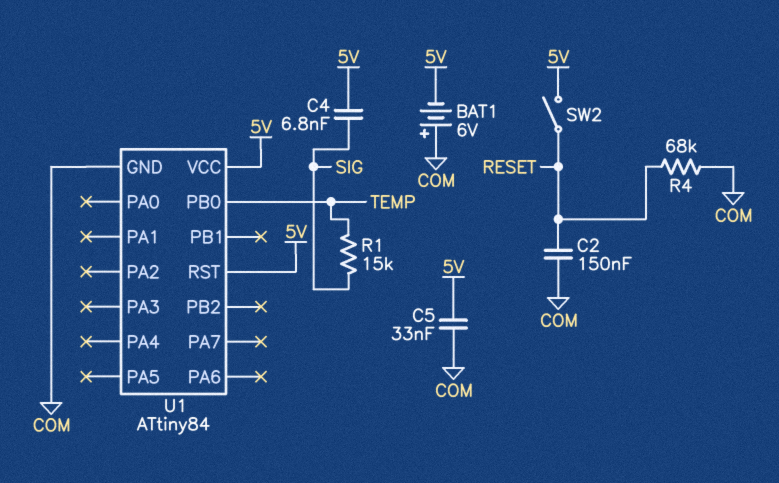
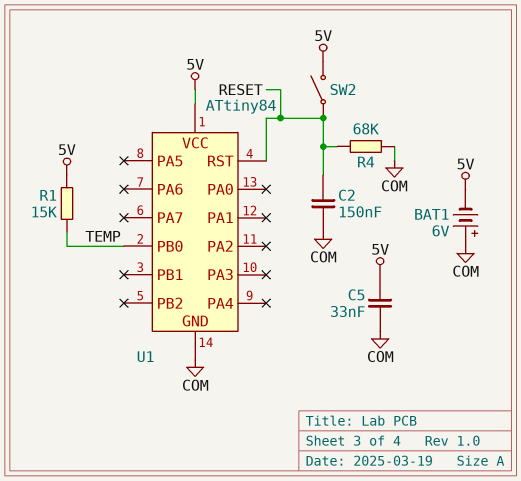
C4: 6.8nF (5V, SIG) -> none
R1: 15k (SIG, TEMP) -> 15k (5V, TEMP)
U1 pin RST: 5V -> RESET

